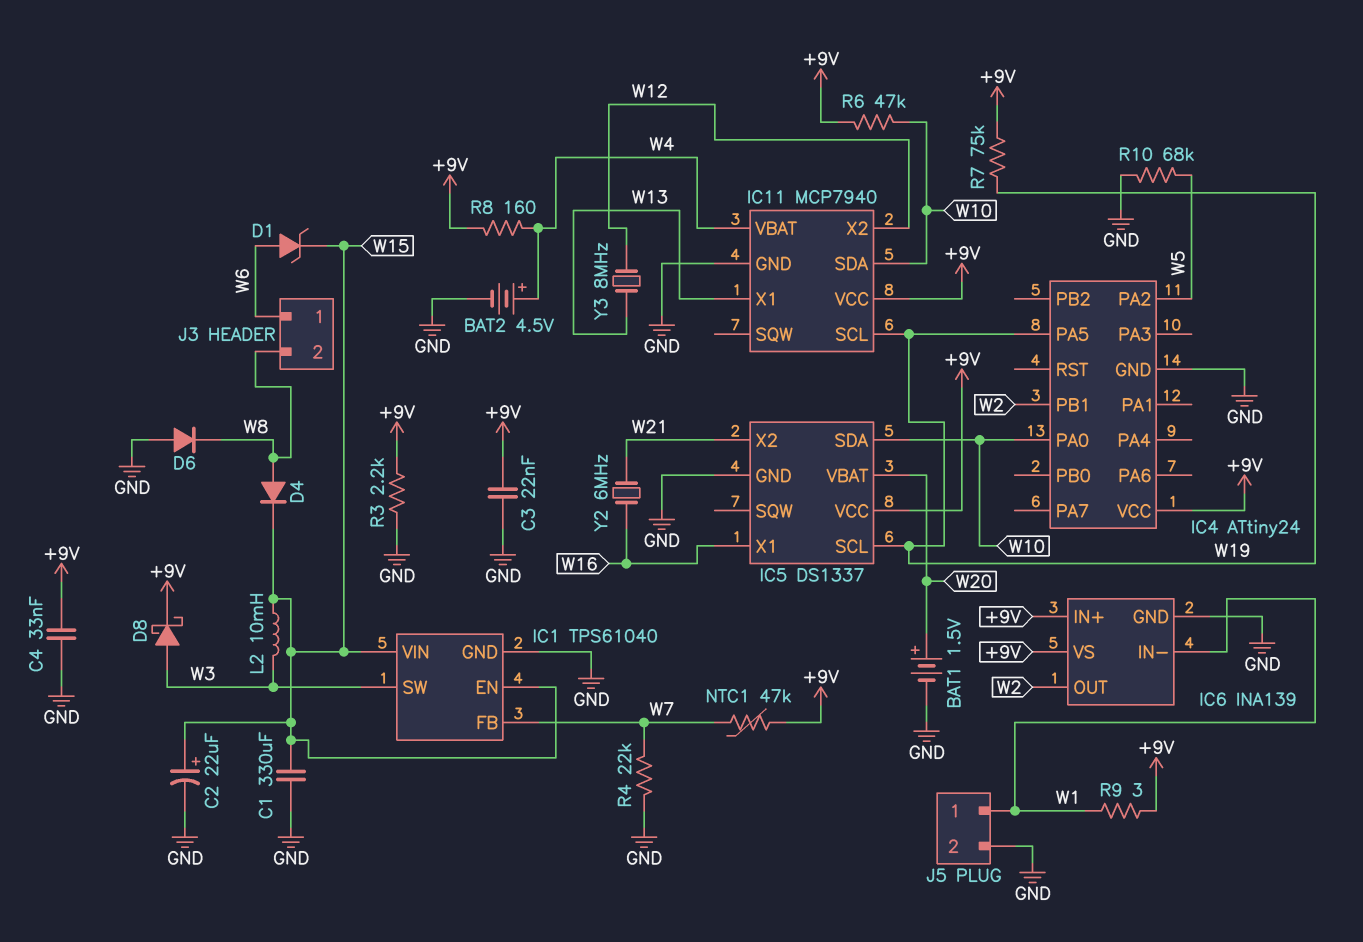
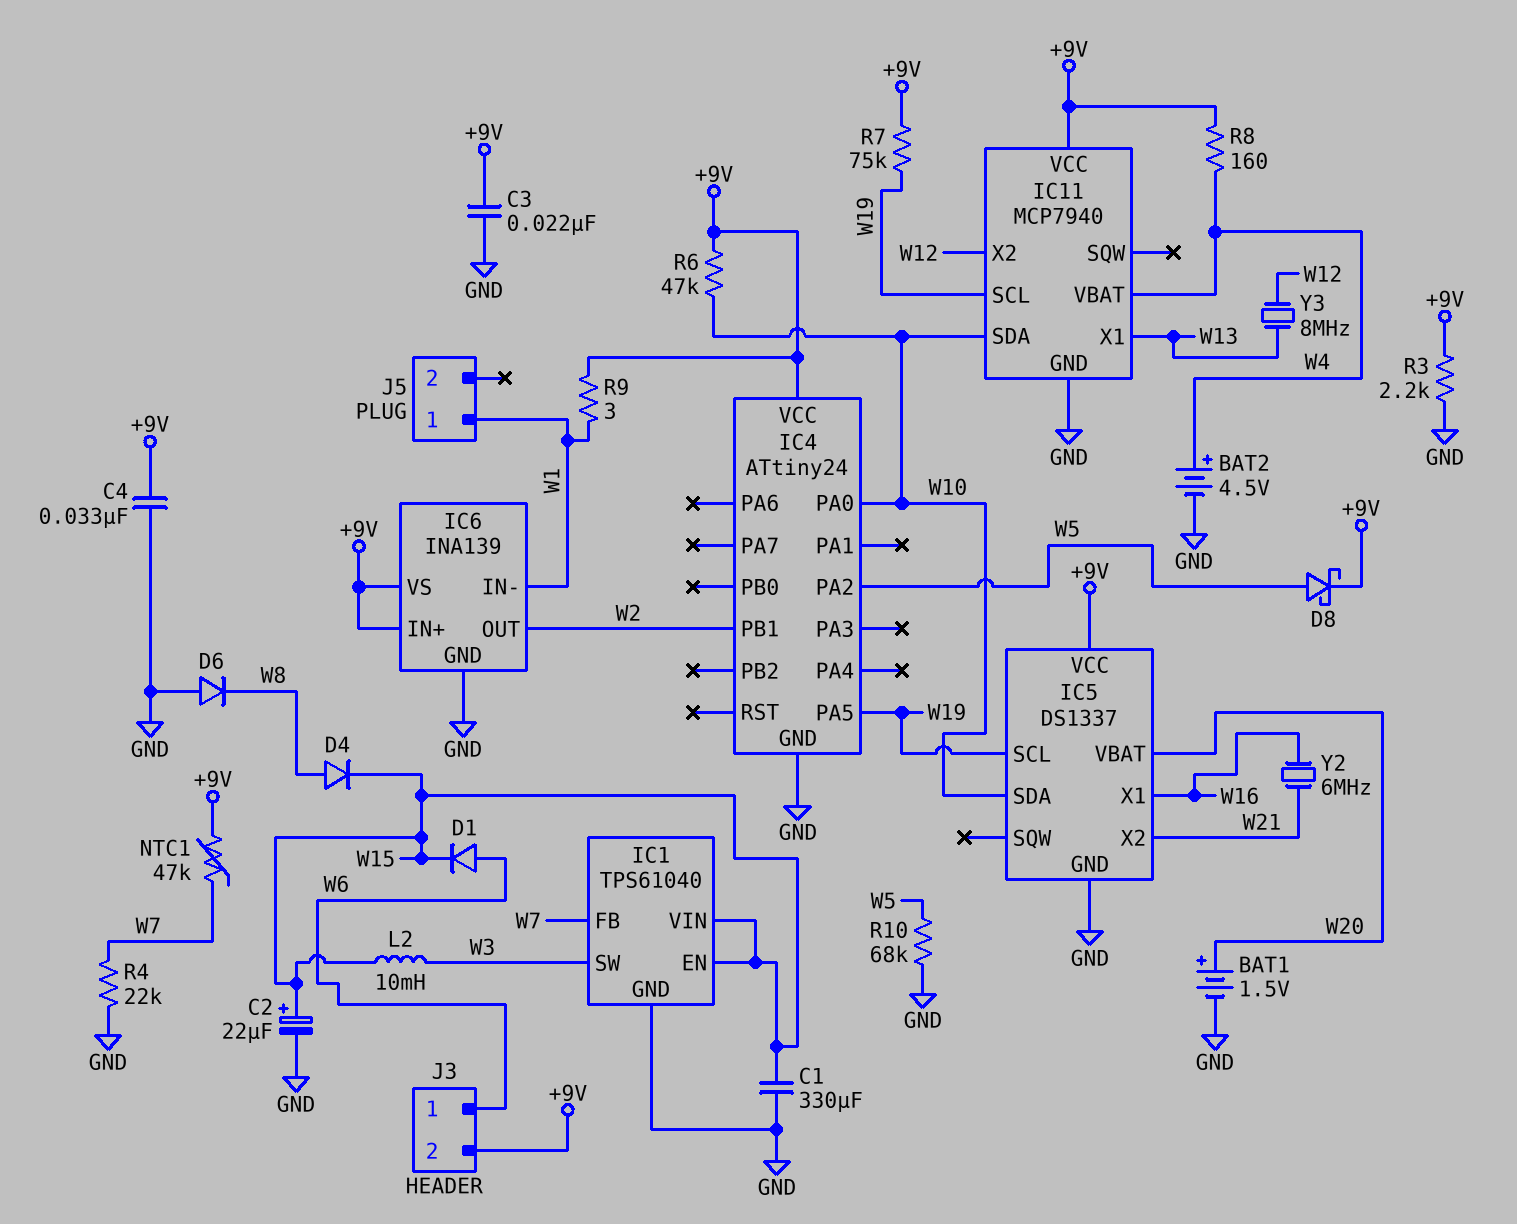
D1: zener (A W6, K W15) -> diode (A W6, K W15)
D8: schottky (A W3, K +9V) -> schottky (A W5, K +9V)
J3 pin 2: W8 -> +9V
J5 pin 2: GND -> none

